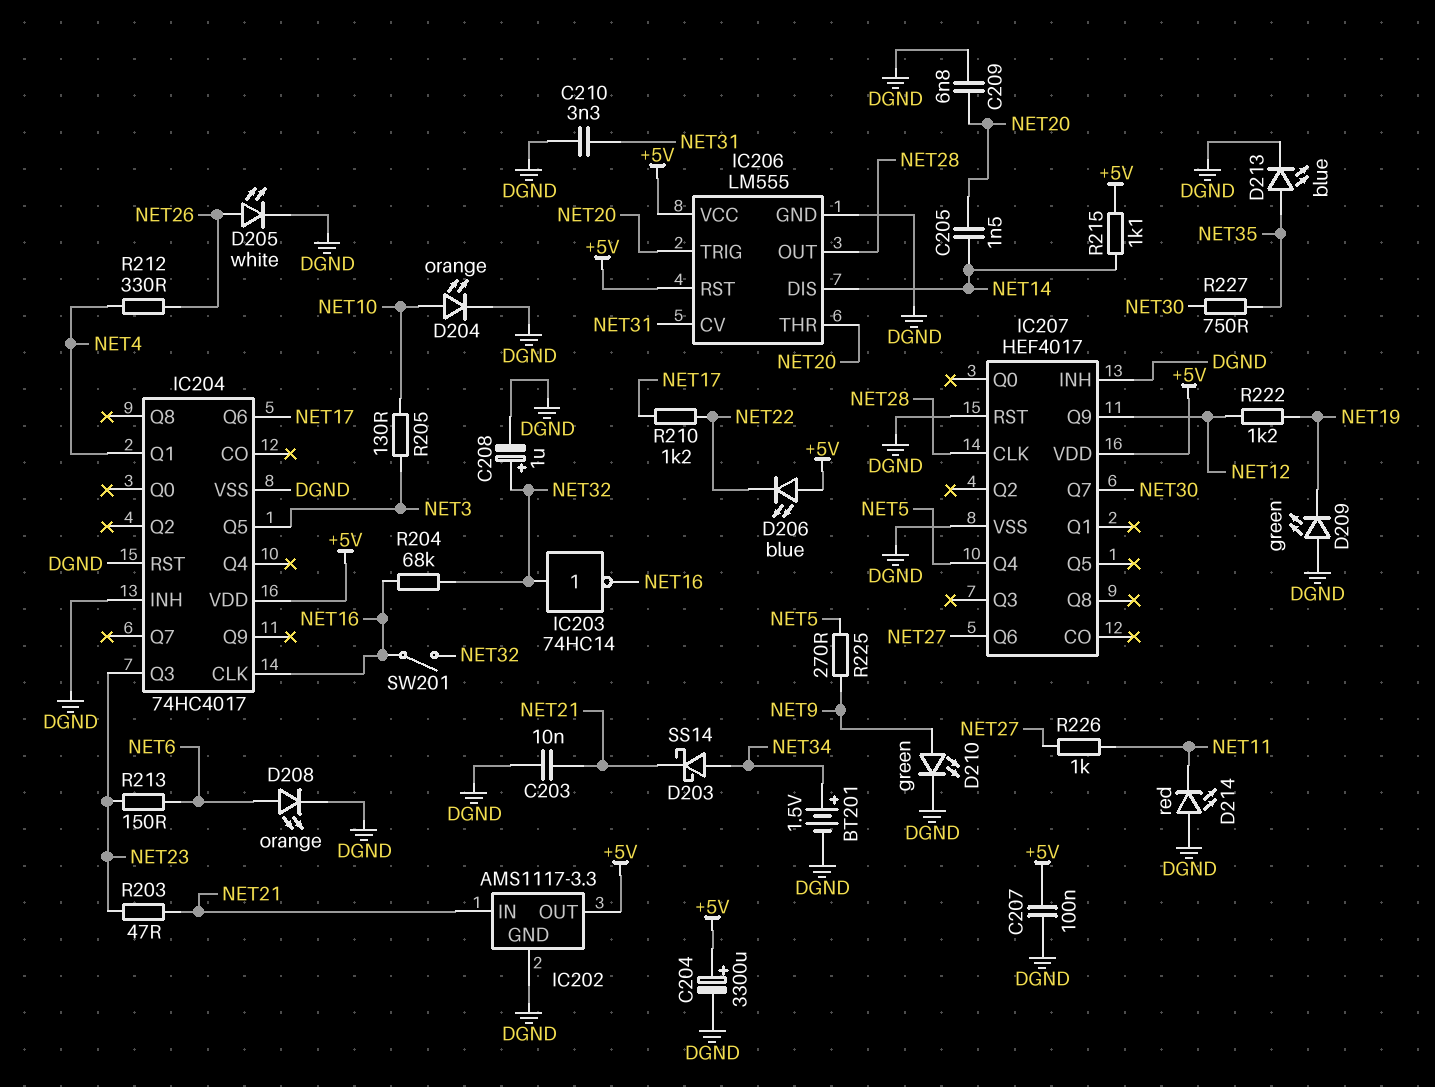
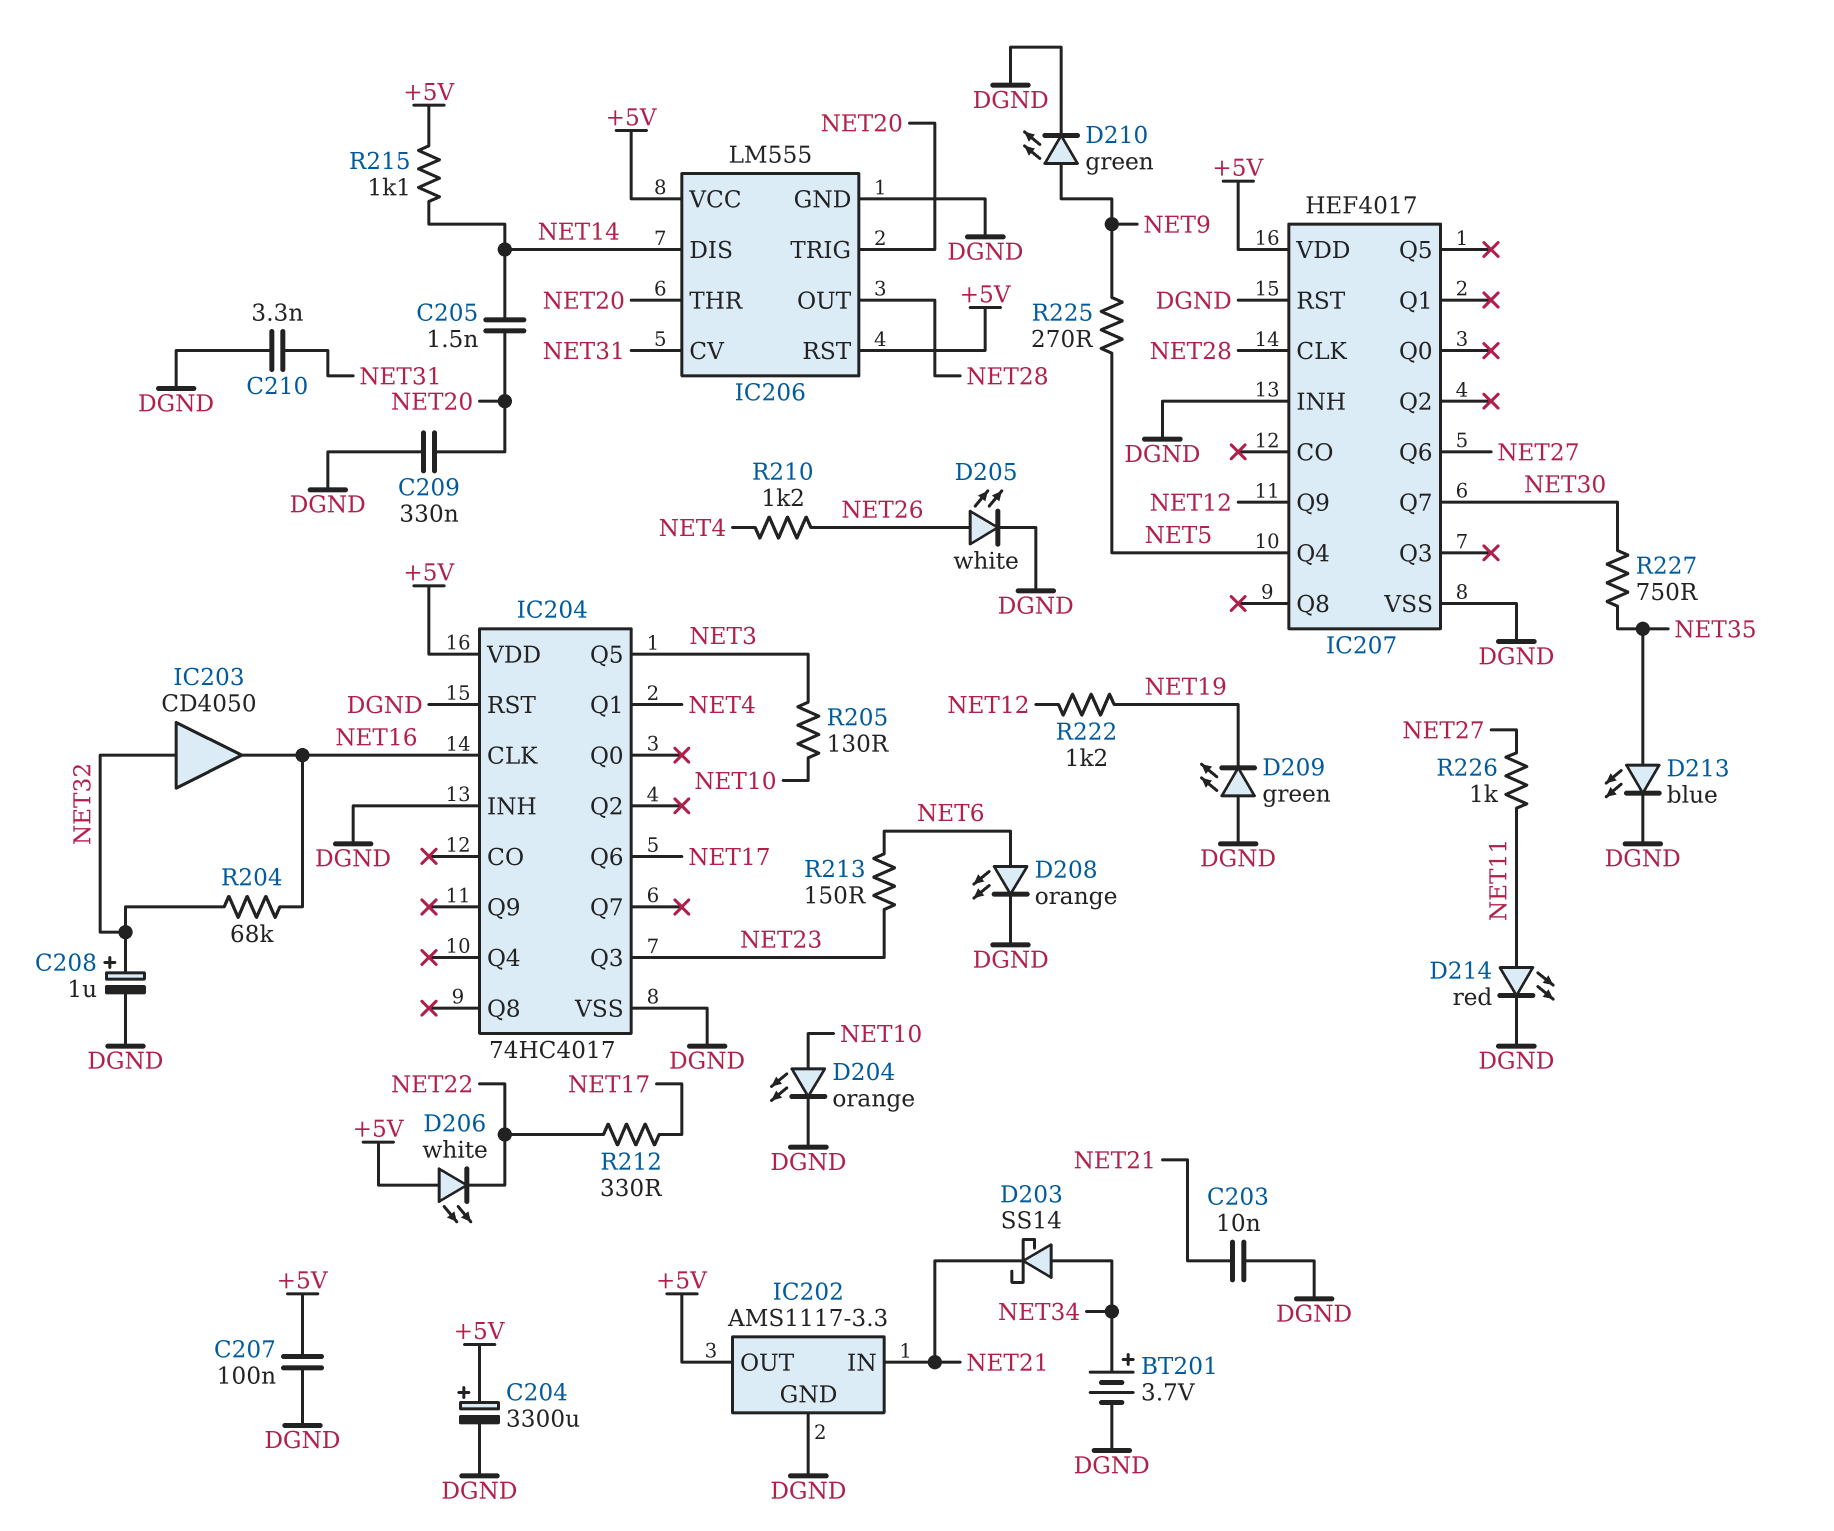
BT201: 1.5V (plus NET34, minus DGND) -> 3.7V (plus NET34, minus DGND)
C209: 6.8nF (DGND, NET20) -> 330nF (DGND, NET20)
D206: LED blue (A +5V, K NET22) -> LED white (A +5V, K NET22)
D214: LED red (A DGND, K NET11) -> LED red (A NET11, K DGND)
IC203: NOT 74HC14 (in NET32, out NET16) -> buffer CD4050 (in NET32, out NET16)
R203: 47 (NET21, NET23) -> none
R210: 1.2k (NET17, NET22) -> 1.2k (NET4, NET26)
R212: 330 (NET4, NET26) -> 330 (NET17, NET22)
SW201: switch (NET16, NET32) -> none

